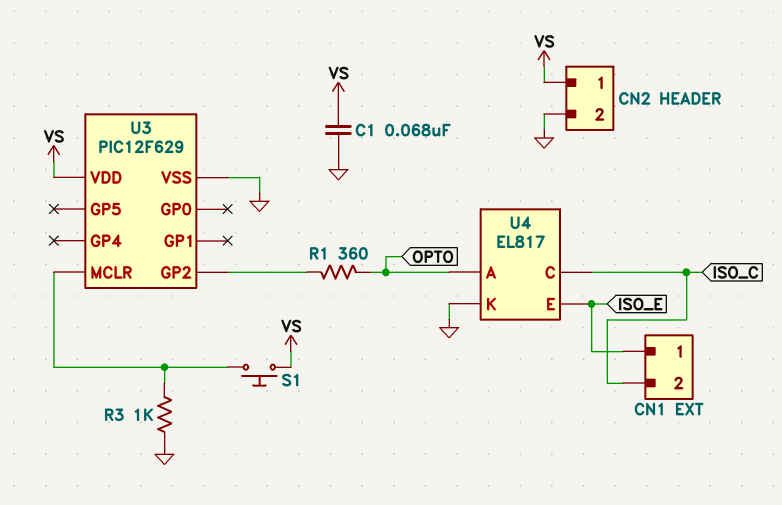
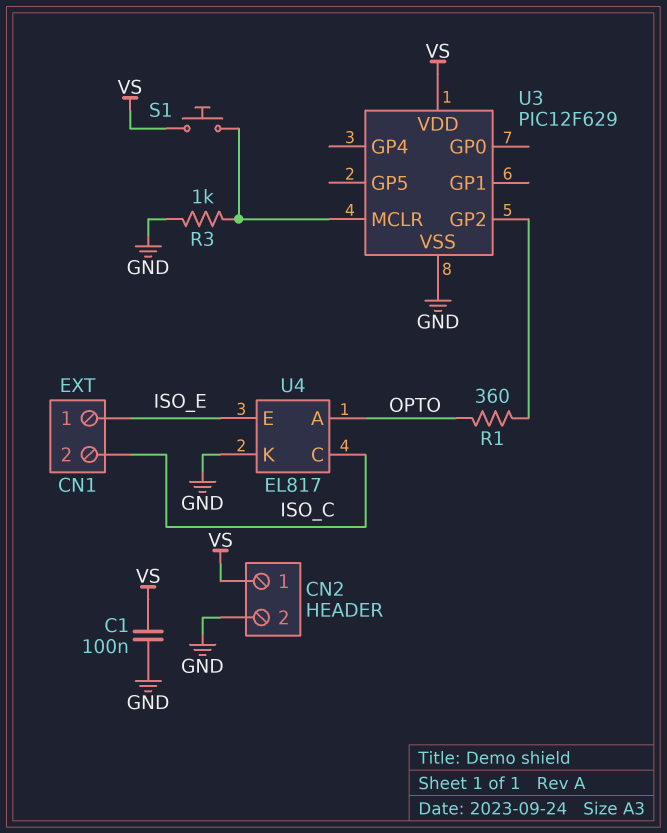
C1: 68nF (GND, VS) -> 100nF (GND, VS)

